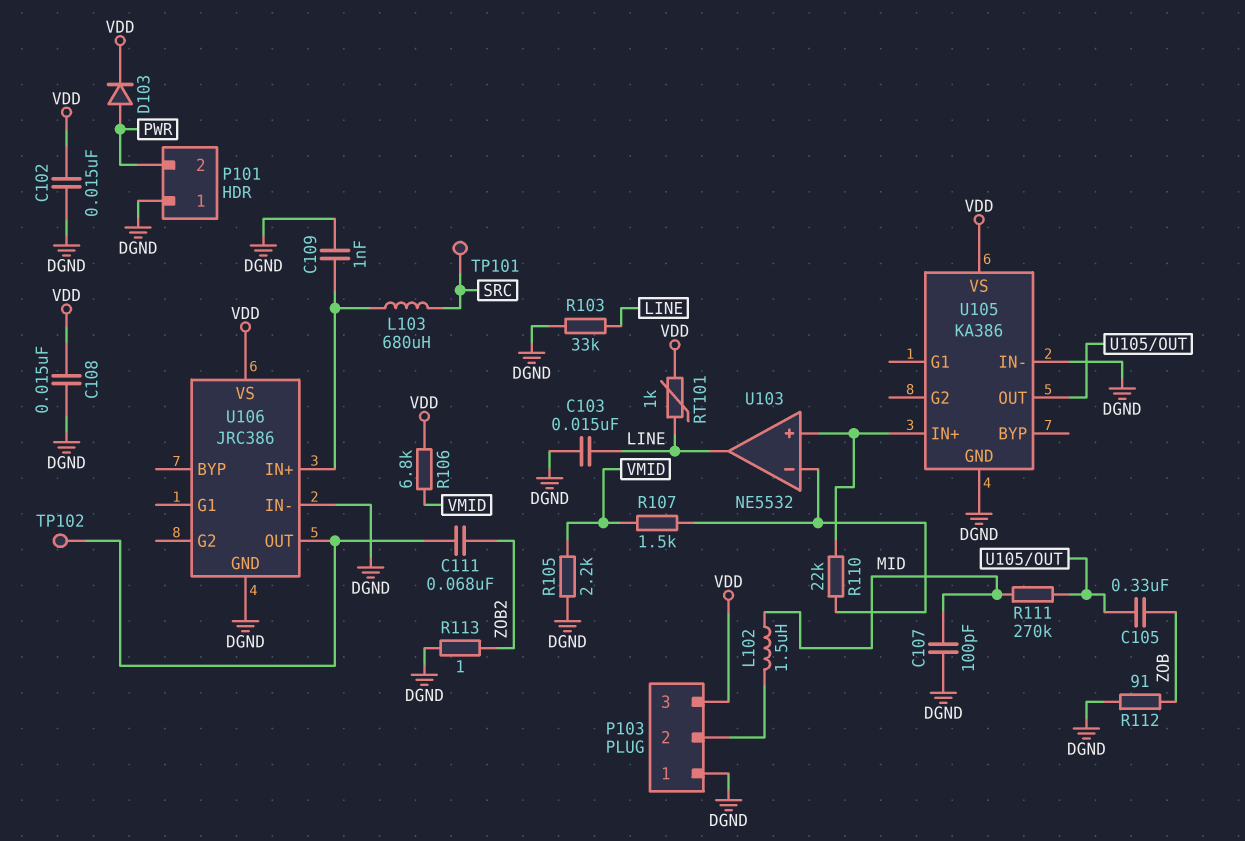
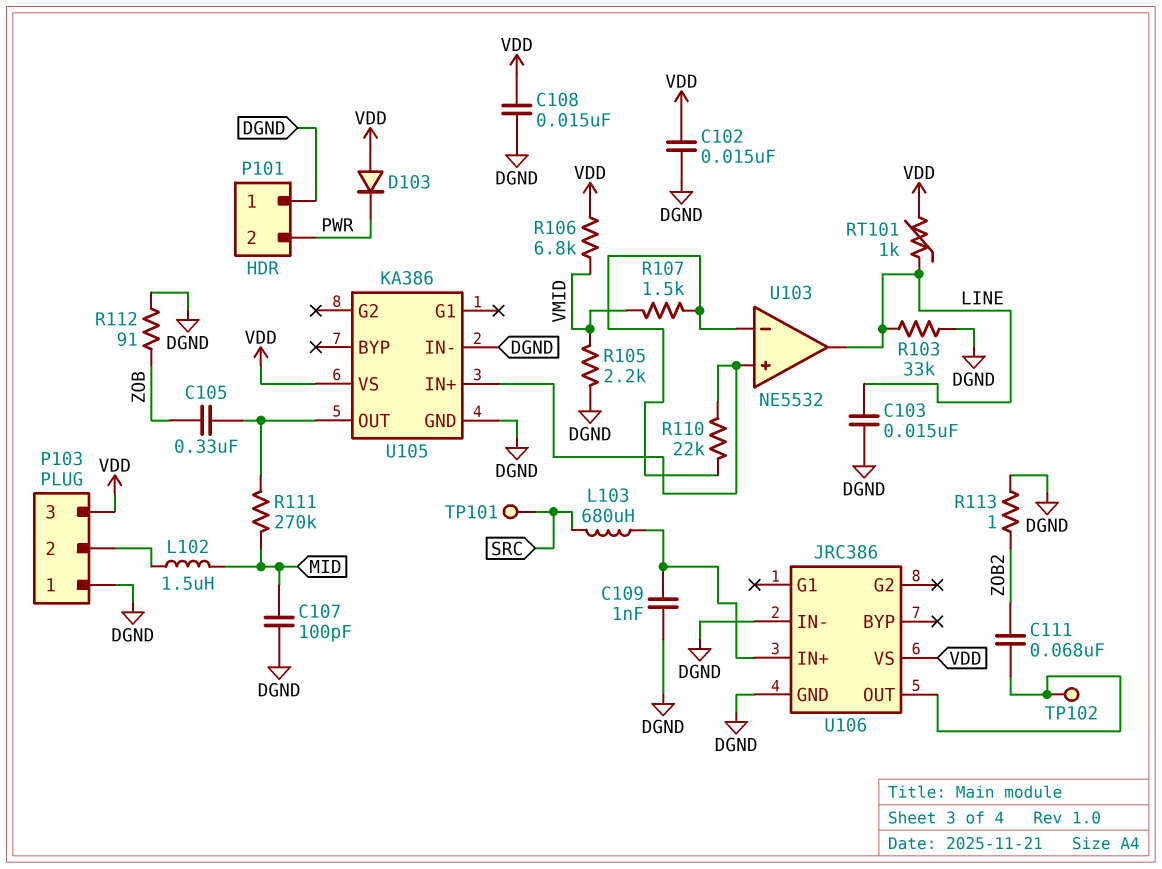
D103: diode (A PWR, K VDD) -> diode (A VDD, K PWR)

